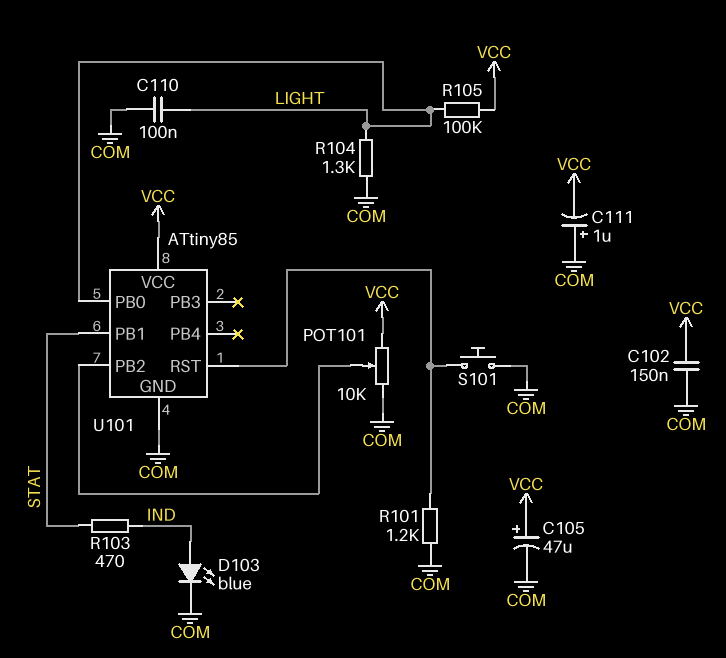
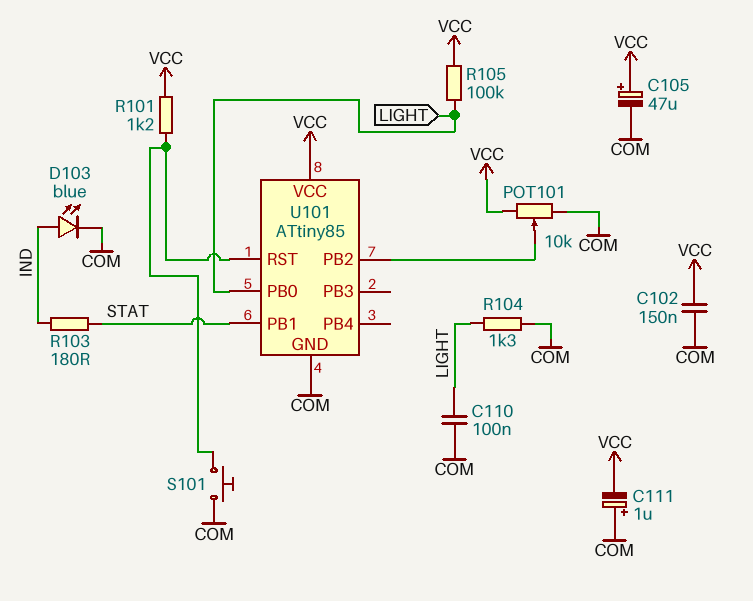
R101: 1.2k (COM, U101/RST) -> 1.2k (U101/RST, VCC)
R103: 470 (IND, STAT) -> 180 (IND, STAT)

